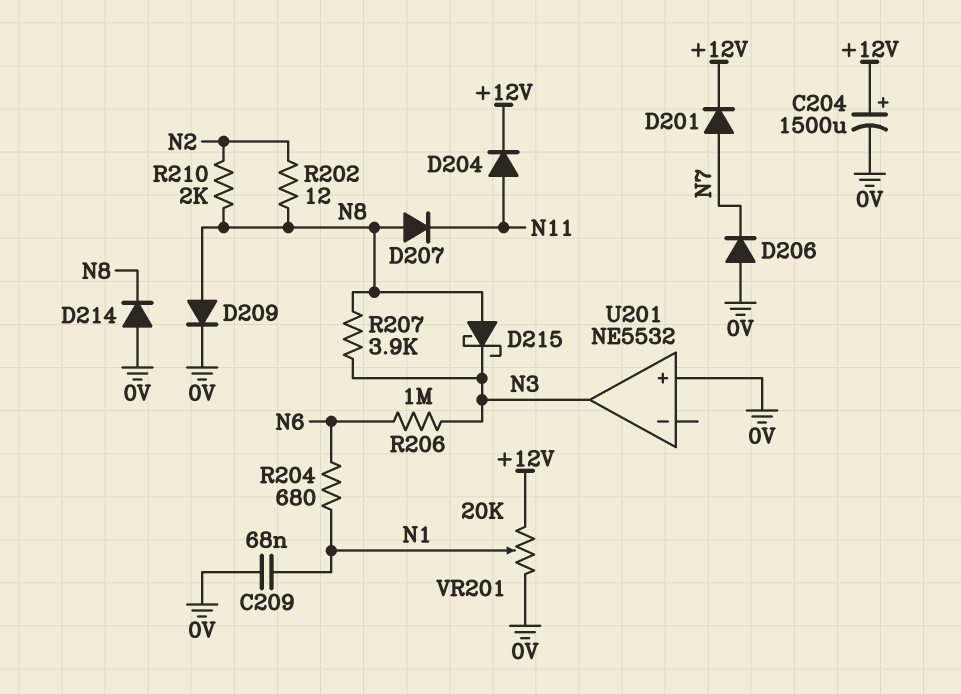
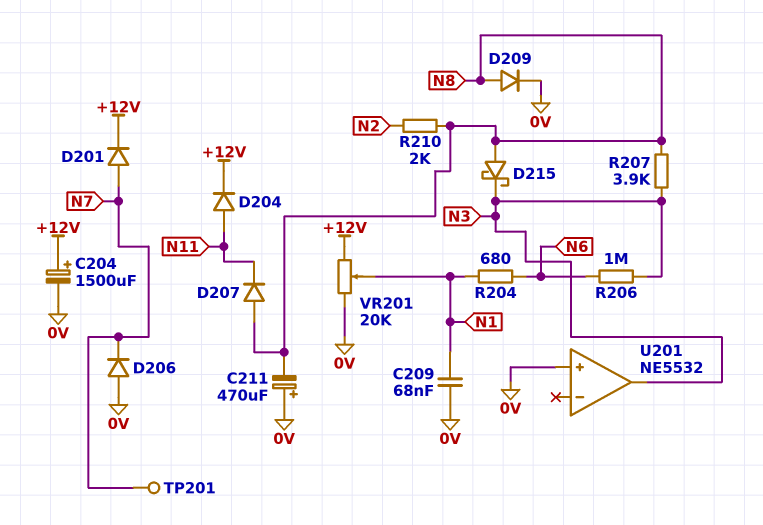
C211: none -> 470uF (plus 0V, minus N8)
D214: diode (A 0V, K N8) -> none
R202: 12 (N2, N8) -> none
TP201: none -> test point (N7)

